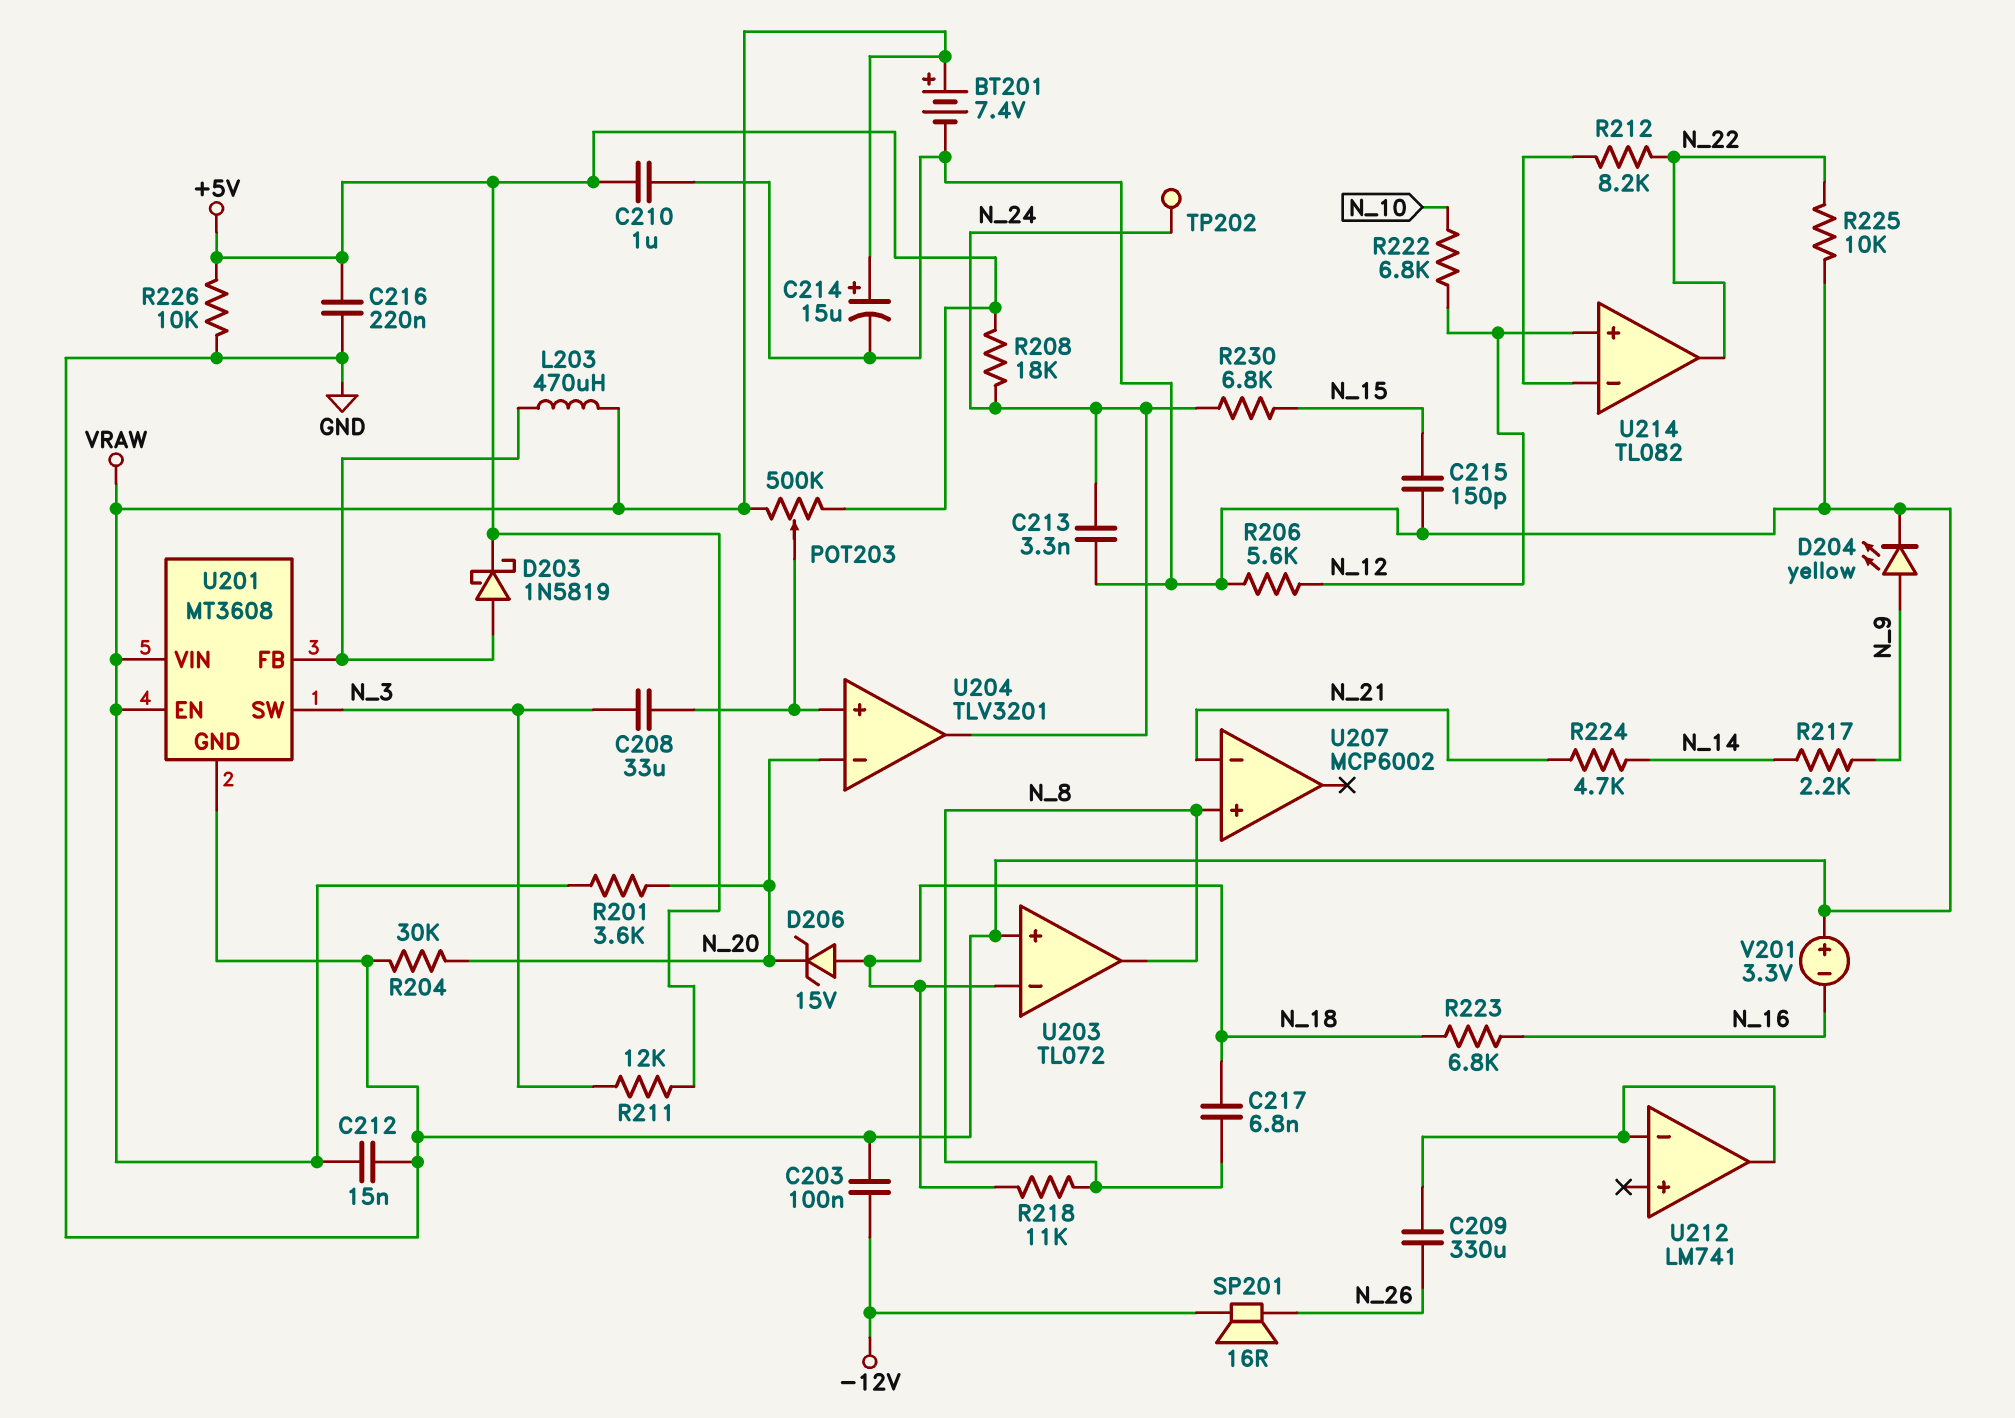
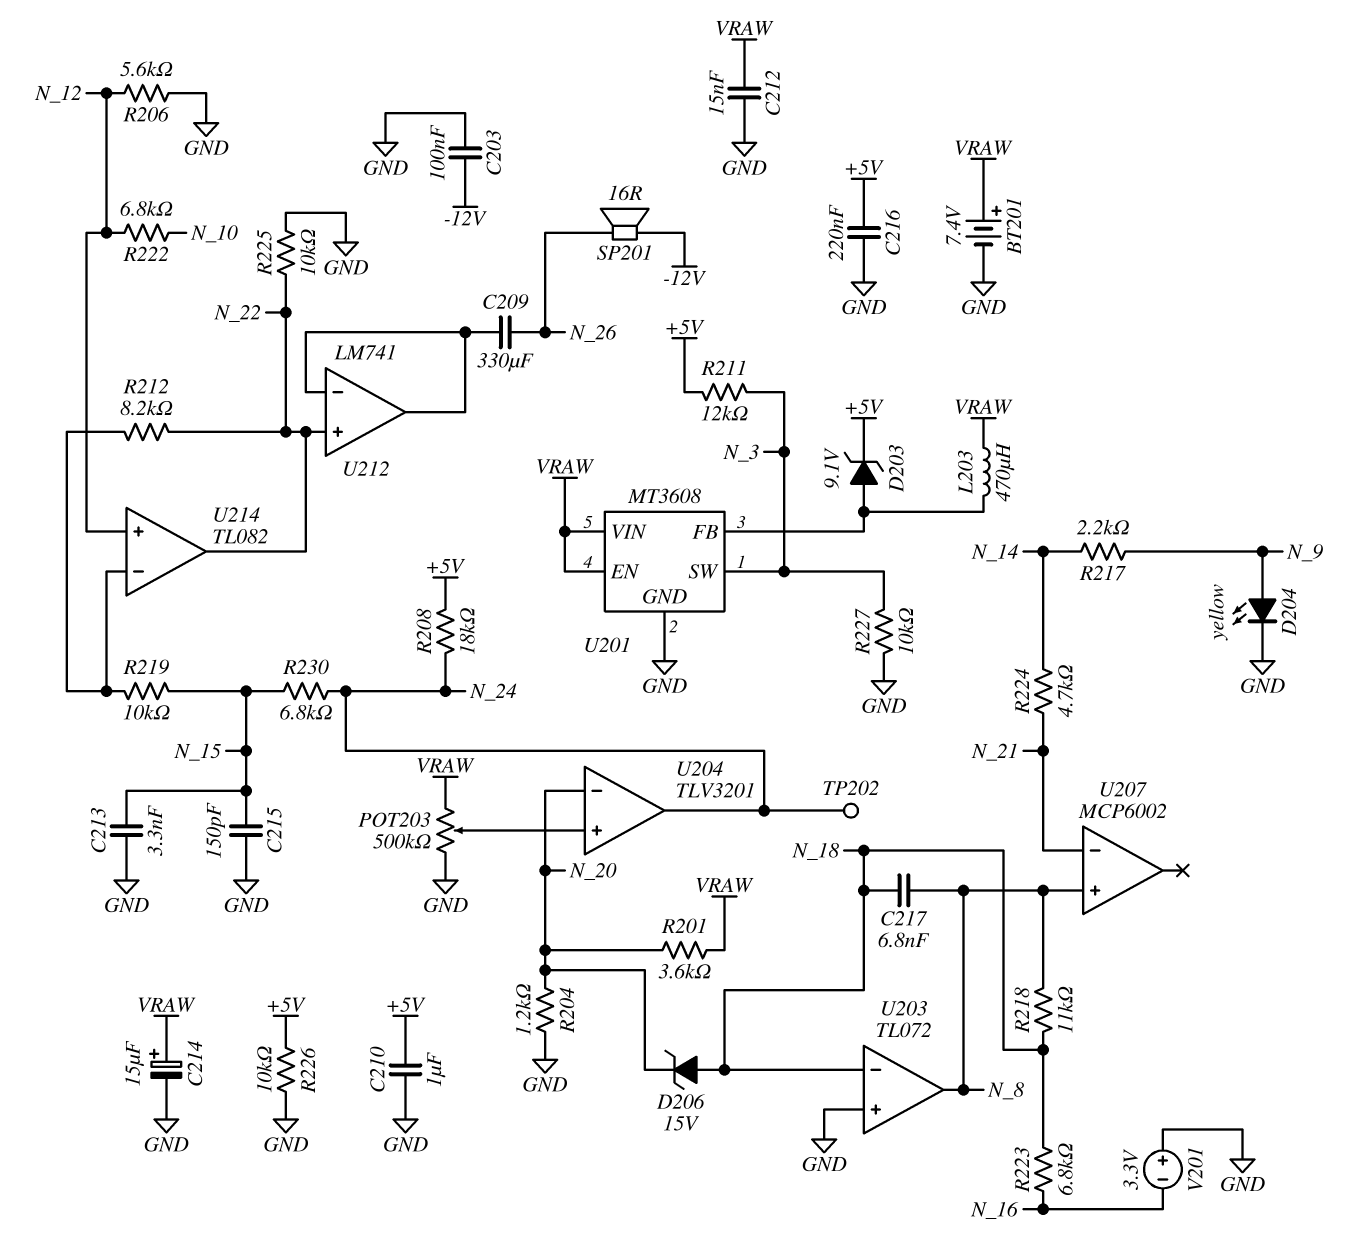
C208: 33uF (N_3, U204/in+) -> none
C213: 3.3nF (GND, N_24) -> 3.3nF (GND, N_15)
D203: schottky 1N5819 (A U201/FB, K +5V) -> zener 9.1V (A U201/FB, K +5V)
POT203: 500k (+5V, VRAW, wiper U204/in+) -> 500k (GND, VRAW, wiper U204/in+)
R204: 30k (GND, N_20) -> 1.2k (GND, N_20)
R219: none -> 10k (N_15, U214/in-)
R227: none -> 10k (GND, N_3)
U212 pin in+: none -> N_22

